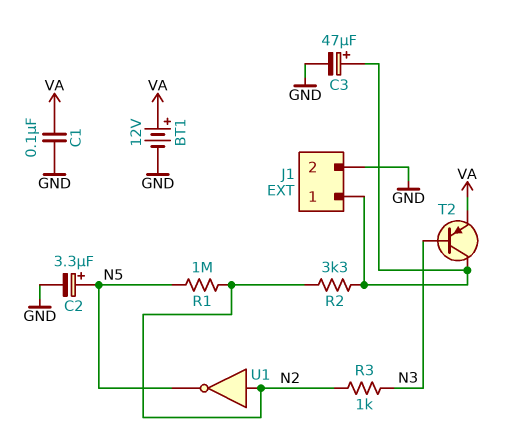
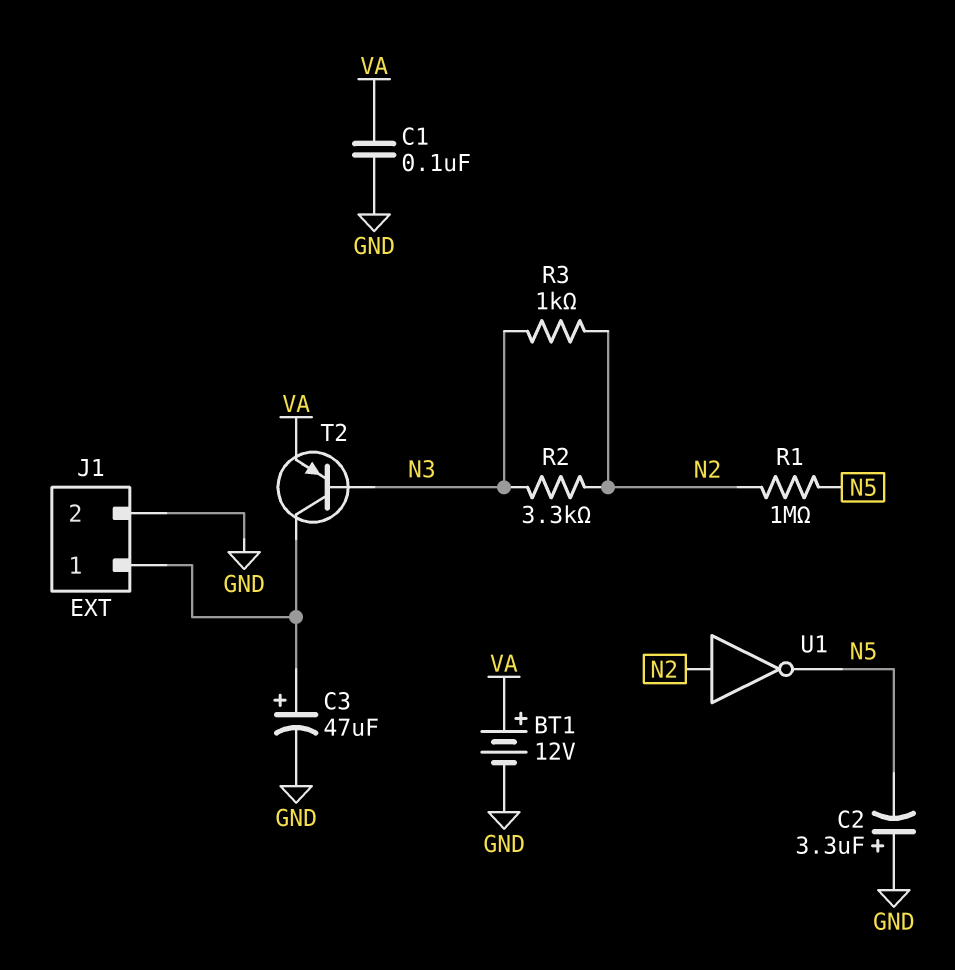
C2: 3.3uF (plus N5, minus GND) -> 3.3uF (plus GND, minus N5)
R2: 3.3k (J1/1, N2) -> 3.3k (N2, N3)

